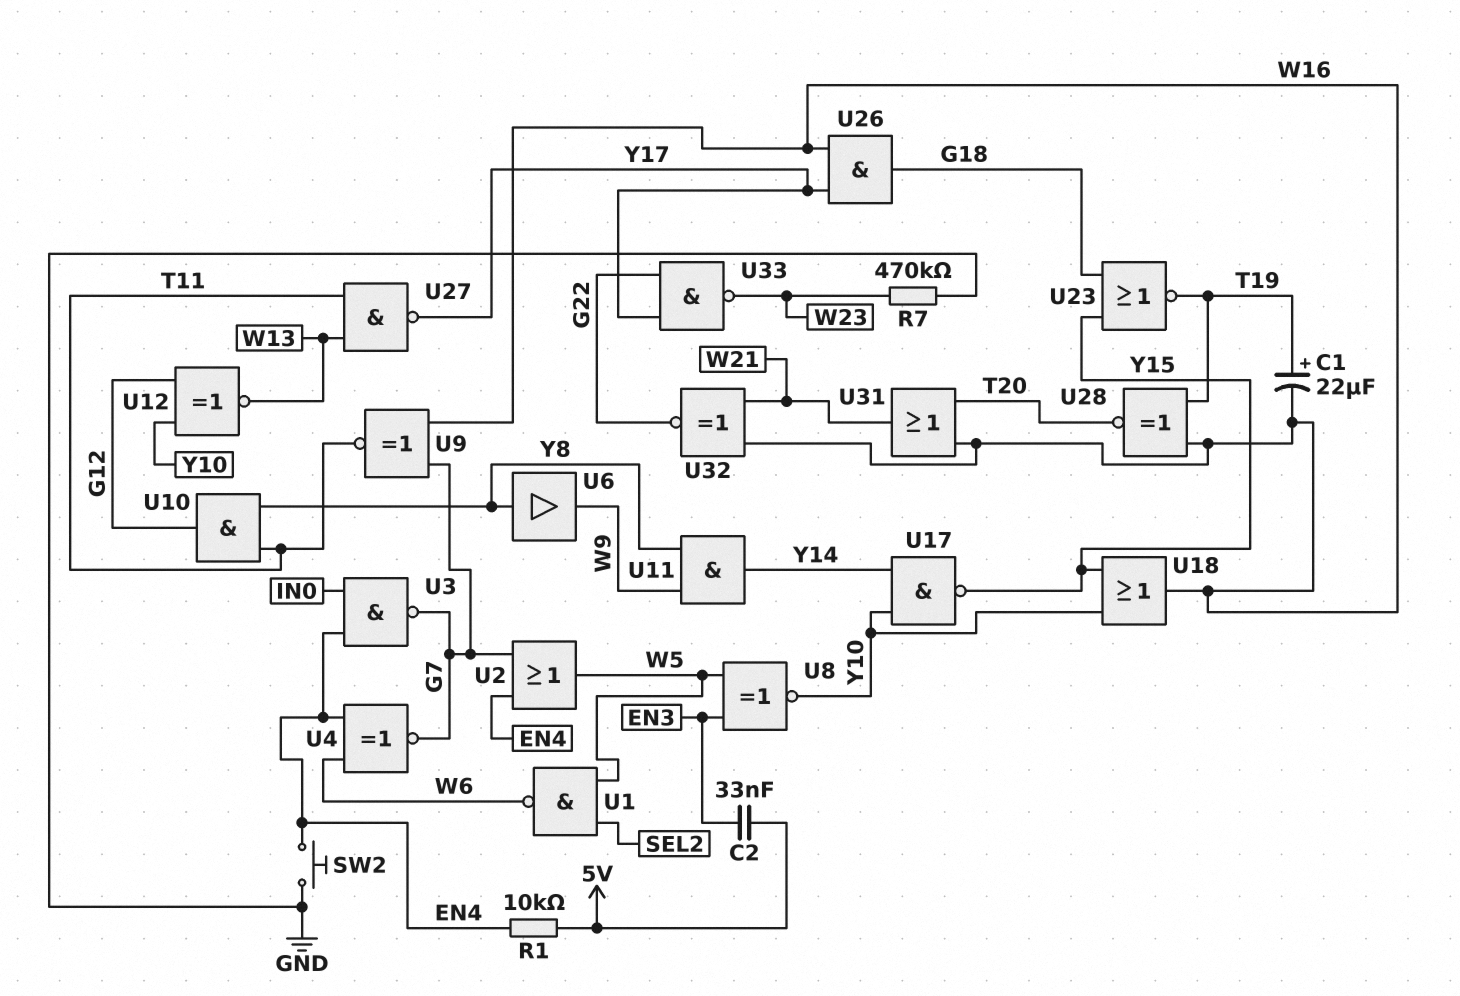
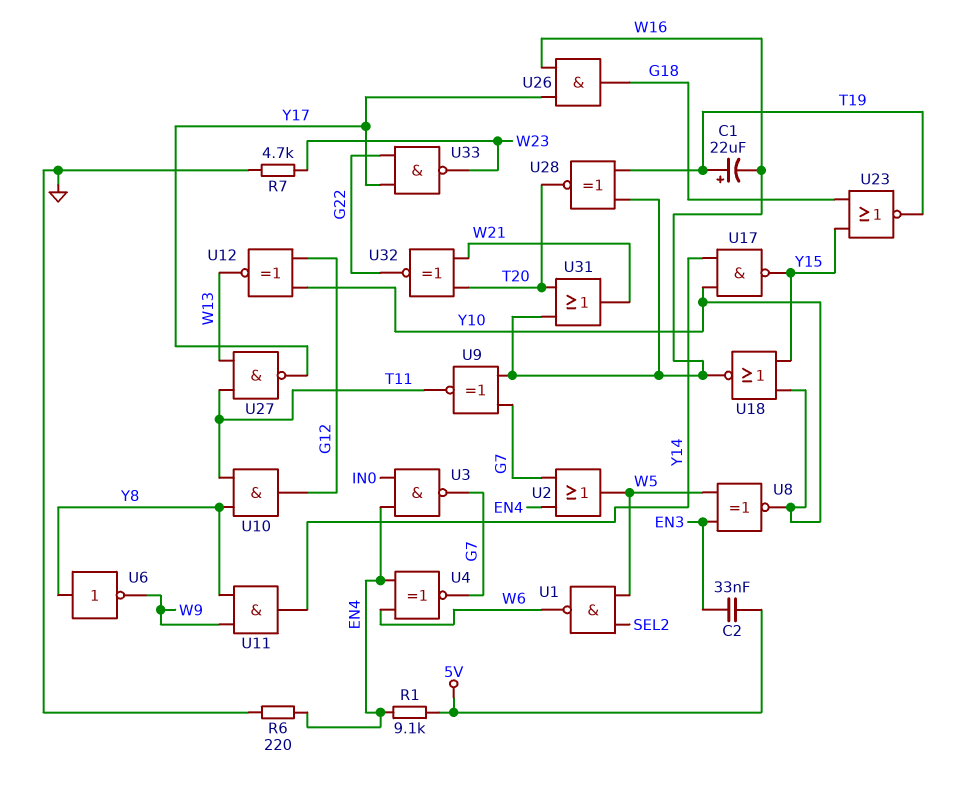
R1: 10k (5V, EN4) -> 9.1k (5V, EN4)
R6: none -> 220 (EN4, GND)
R7: 470k (GND, W23) -> 4.7k (GND, W23)
SW2: button (EN4, GND) -> none
U6: buffer (in Y8, out W9) -> NOT (in Y8, out W9)
U18: OR (in Y10, in Y15, out W16) -> NOR (in Y10, in Y15, out W16)
U32: XNOR (in W16, in W21, out G22) -> XNOR (in T20, in W21, out G22)

